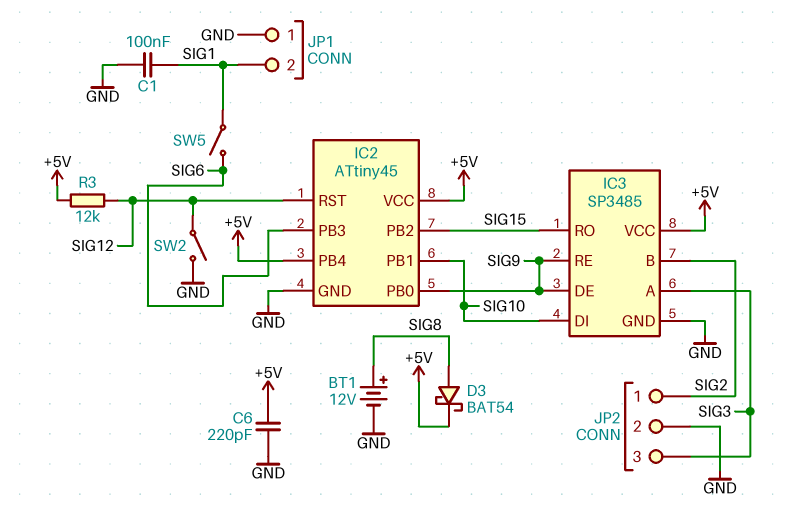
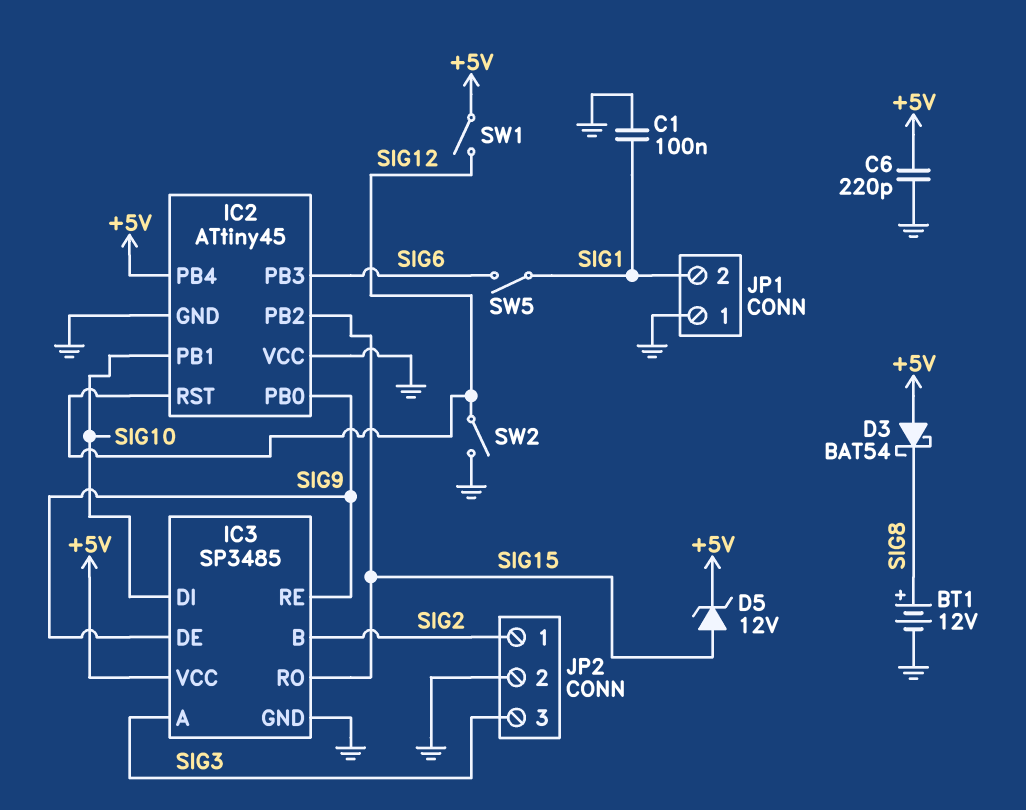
D3: schottky BAT54 (A SIG8, K +5V) -> schottky BAT54 (A +5V, K SIG8)
D5: none -> zener 12V (A SIG15, K +5V)
IC2 pin VCC: +5V -> GND
R3: 12k (+5V, SIG12) -> none
SW1: none -> switch (+5V, SIG12)

